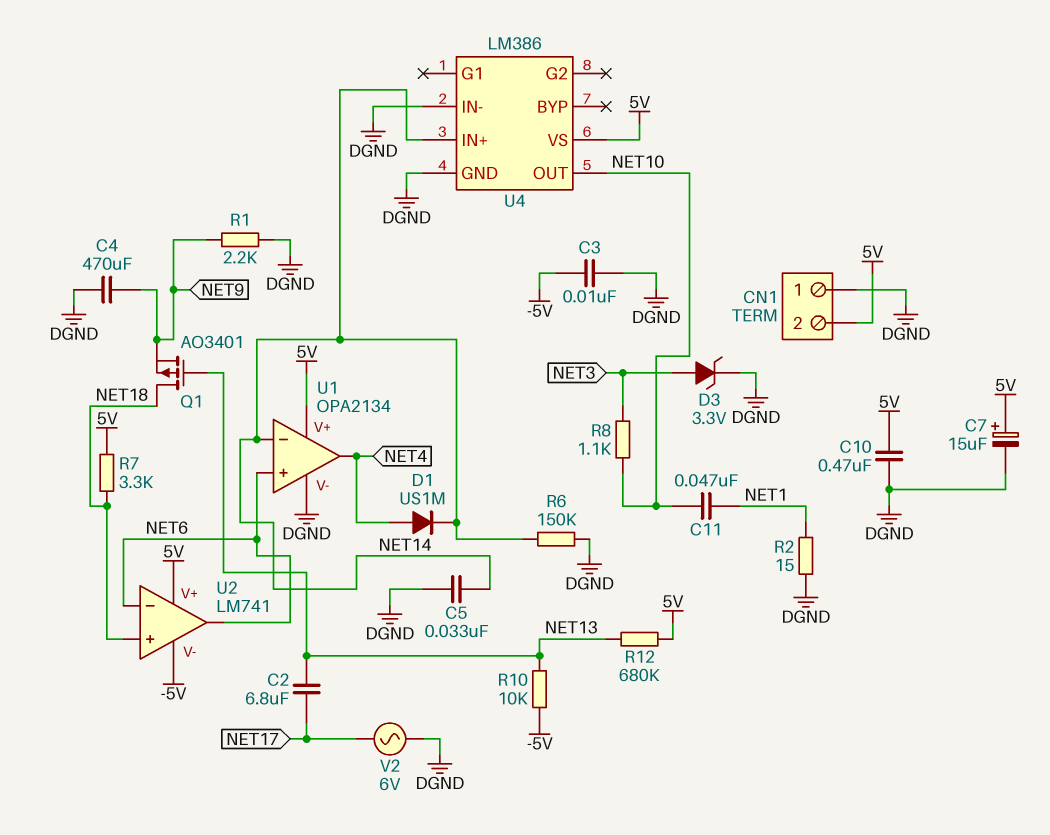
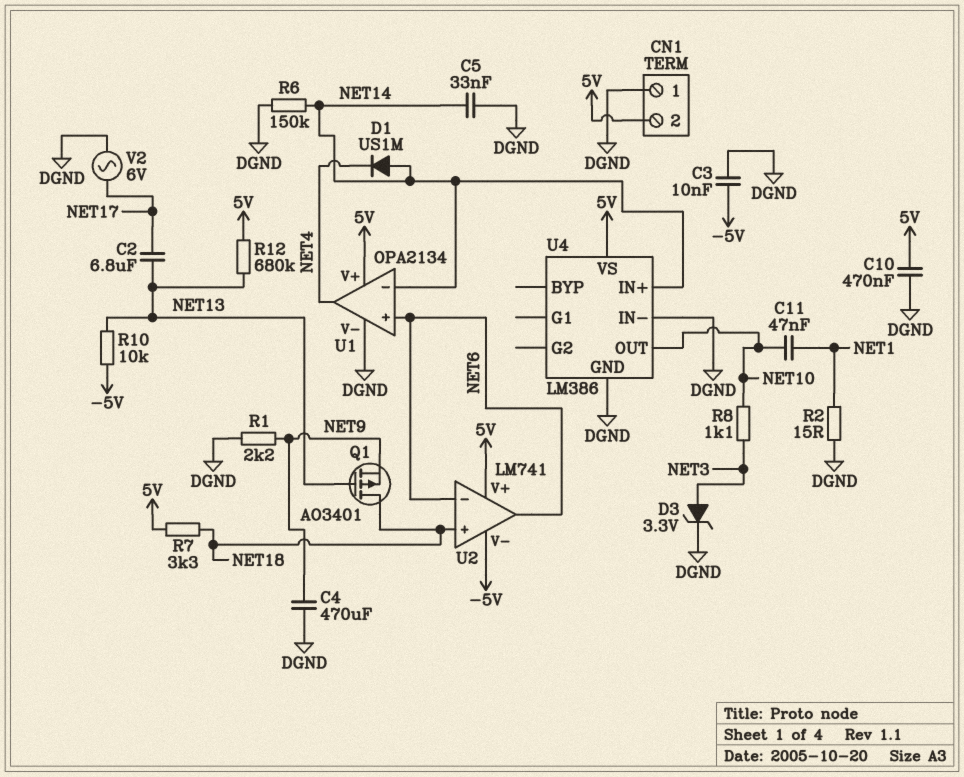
C7: 15uF (plus 5V, minus DGND) -> none
D1: diode US1M (A NET4, K NET14) -> diode US1M (A NET14, K NET4)

